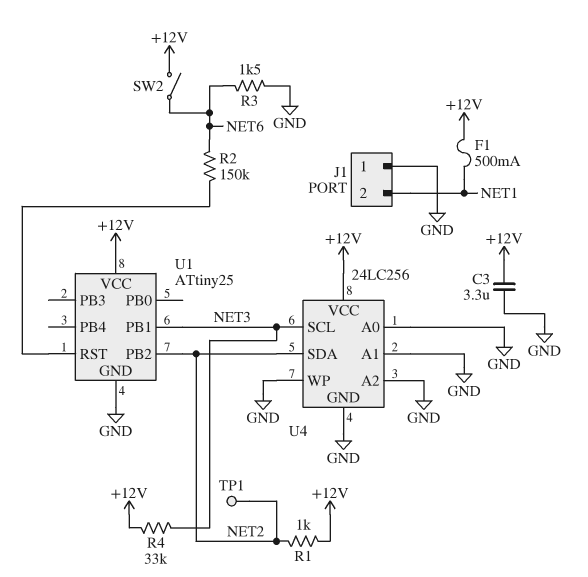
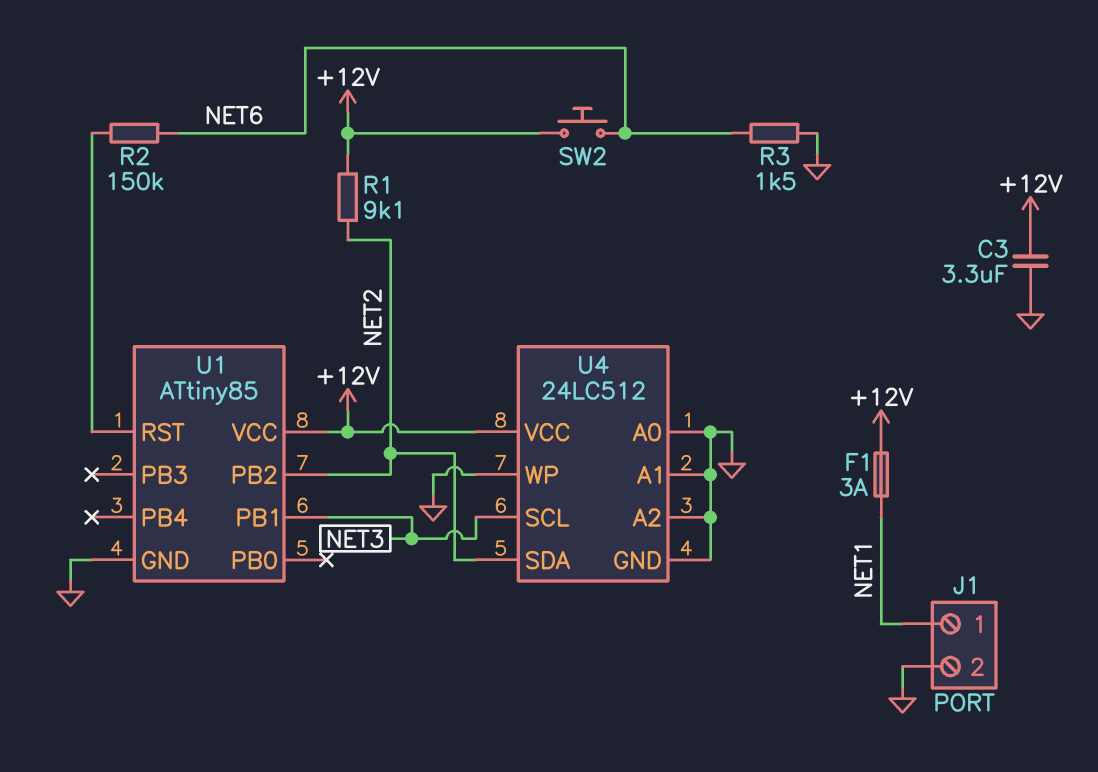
F1: 500mA (+12V, NET1) -> 3A (+12V, NET1)
J1 pin 1: GND -> NET1
J1 pin 2: NET1 -> GND
R1: 1k (+12V, NET2) -> 9.1k (+12V, NET2)
R4: 33k (+12V, NET3) -> none
SW2: switch (+12V, NET6) -> button (+12V, NET6)
TP1: test point (NET2) -> none
U1: ATtiny25 -> ATtiny85
U4: 24LC256 -> 24LC512

